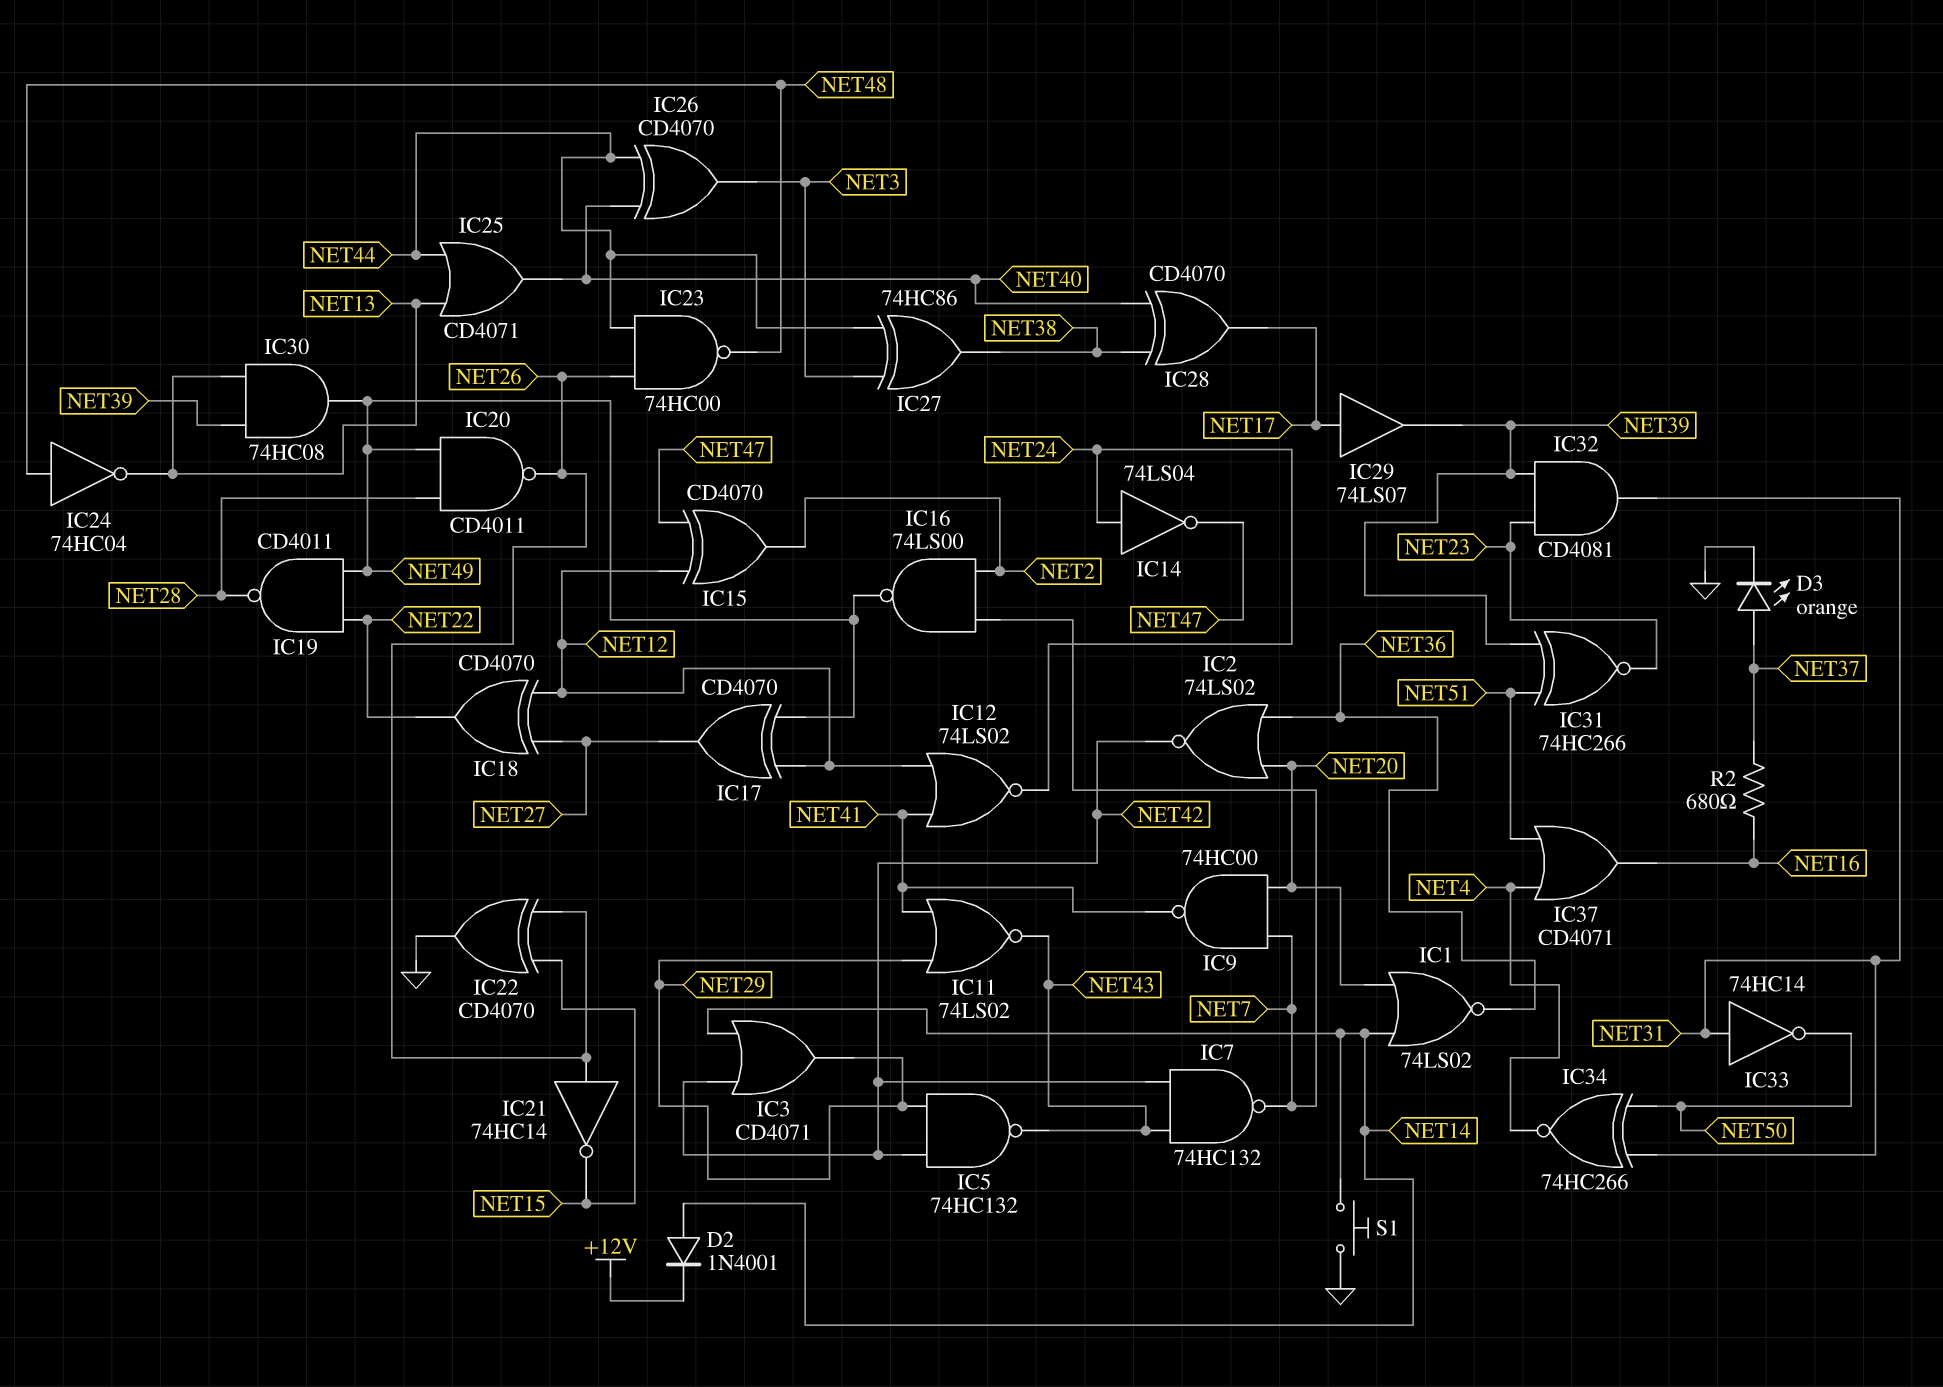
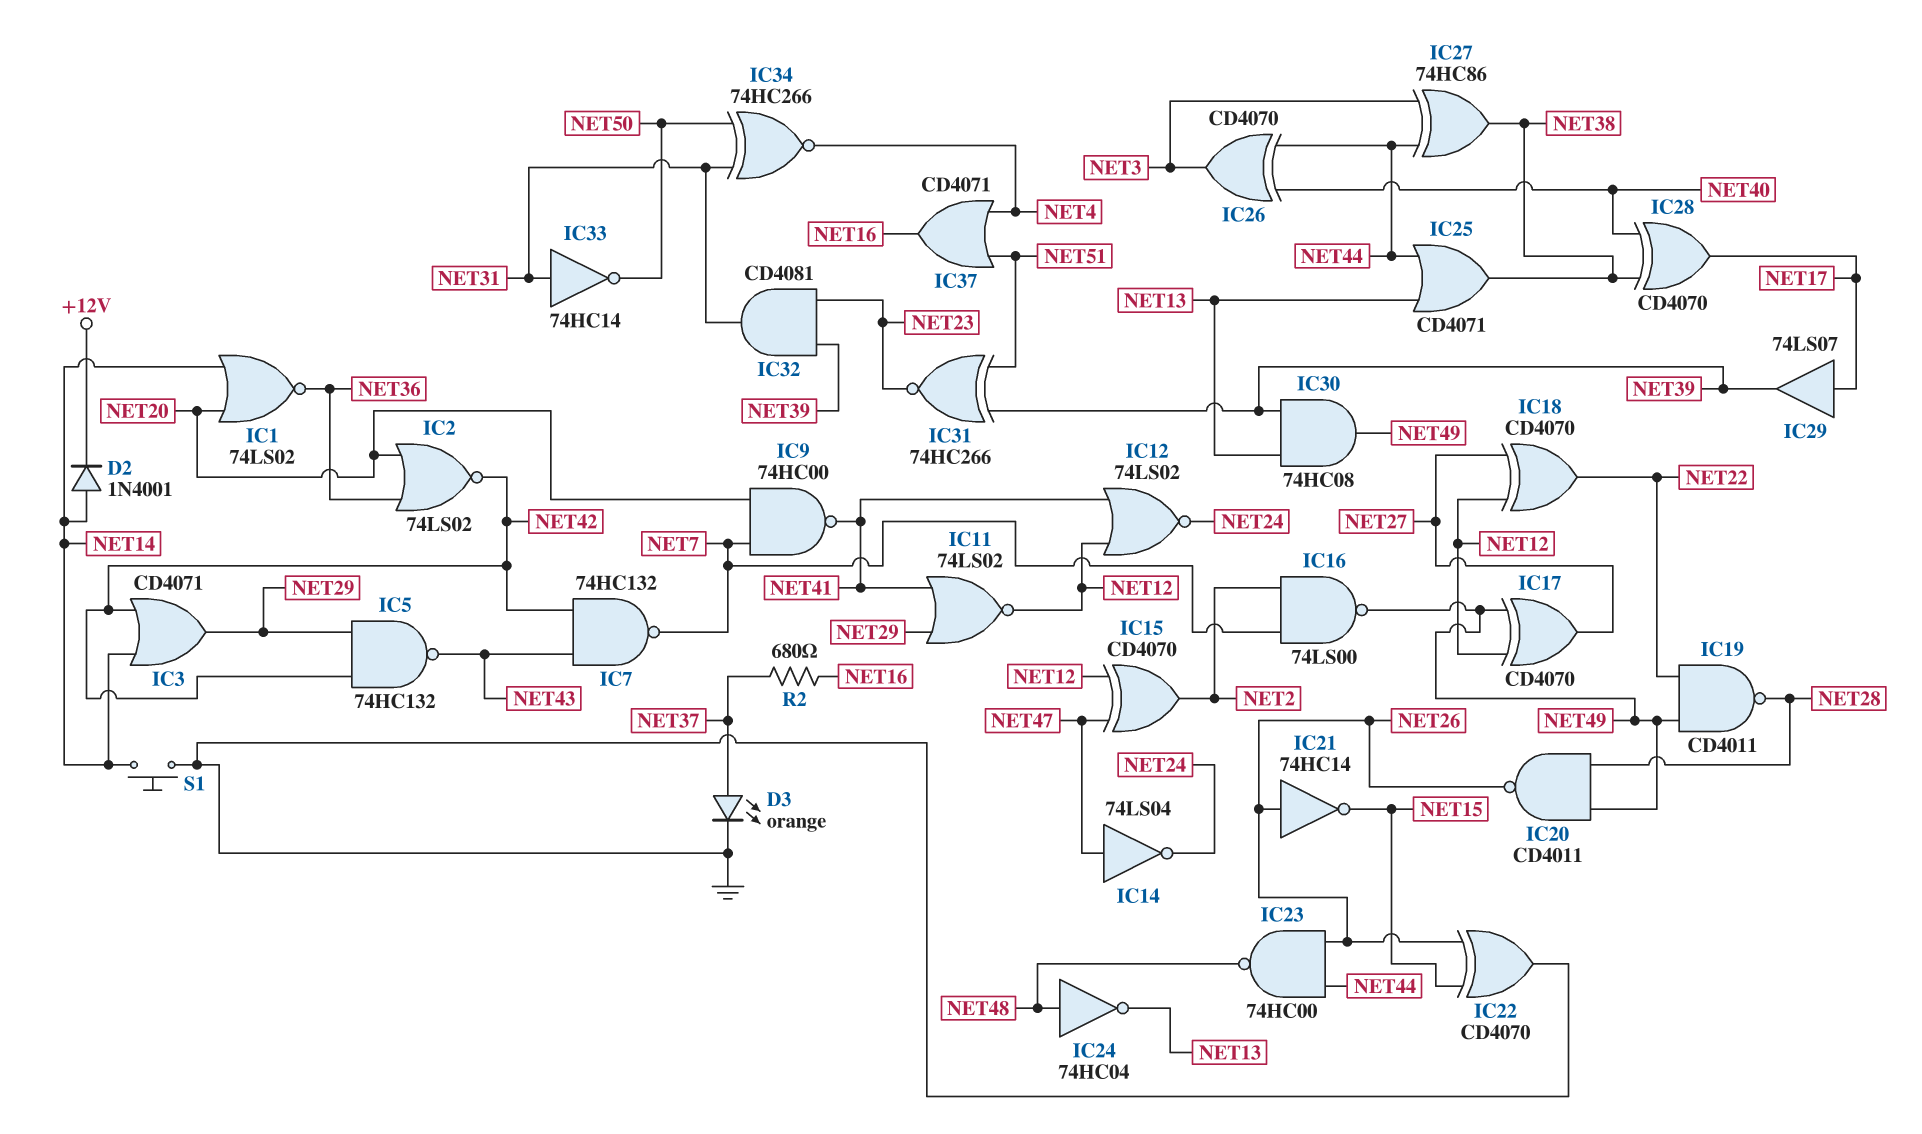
IC11: NOR 74LS02 (in NET29, in NET41, out NET43) -> NOR 74LS02 (in NET29, in NET41, out NET12)
IC14: NOT 74LS04 (in NET24, out NET47) -> NOT 74LS04 (in NET47, out NET24)
IC25: OR CD4071 (in NET13, in NET44, out NET40) -> OR CD4071 (in NET13, in NET44, out NET38)

